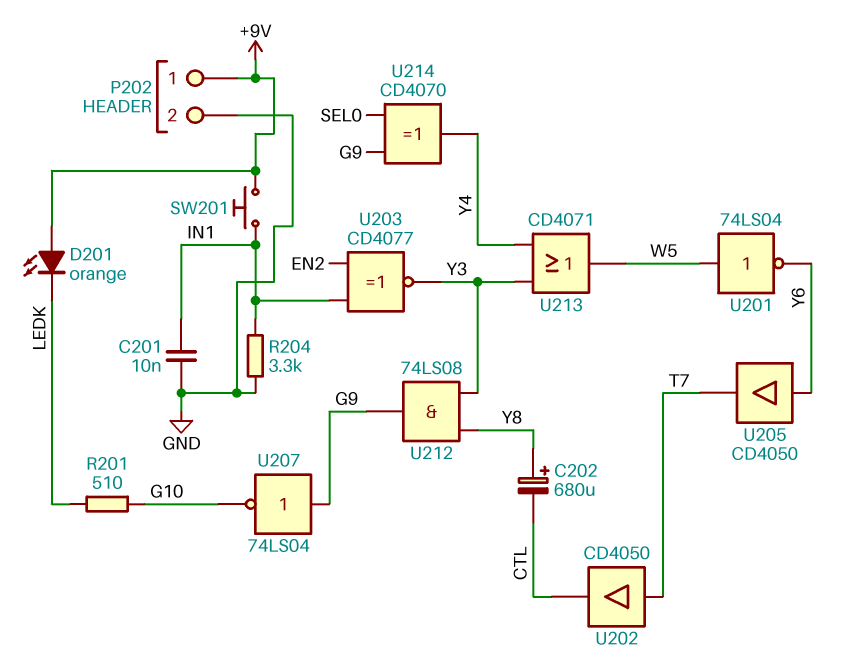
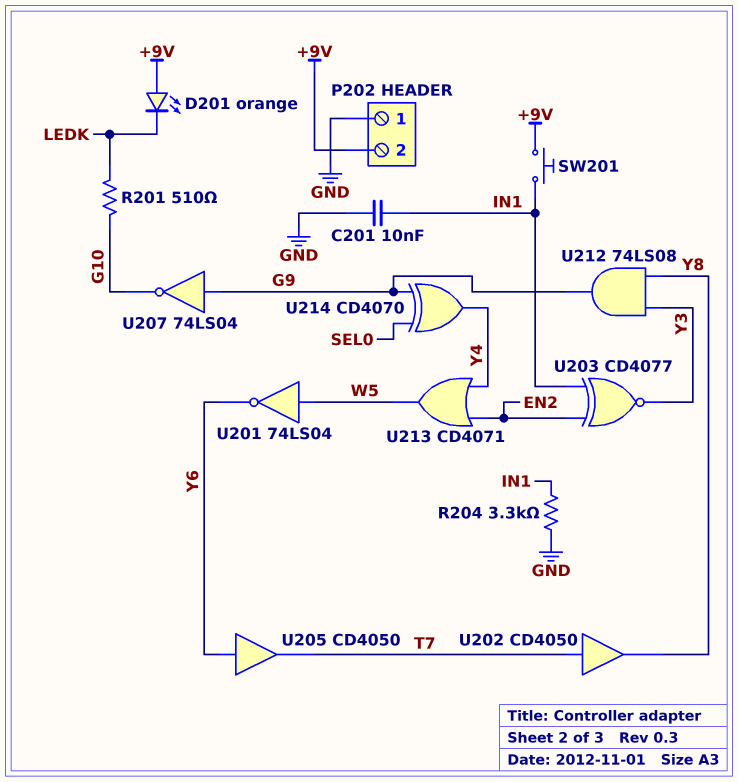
C202: 680uF (plus Y8, minus CTL) -> none
P202 pin 1: +9V -> GND
P202 pin 2: GND -> +9V
U202: buffer CD4050 (in T7, out CTL) -> buffer CD4050 (in T7, out Y8)
U213: OR CD4071 (in Y3, in Y4, out W5) -> OR CD4071 (in EN2, in Y4, out W5)

